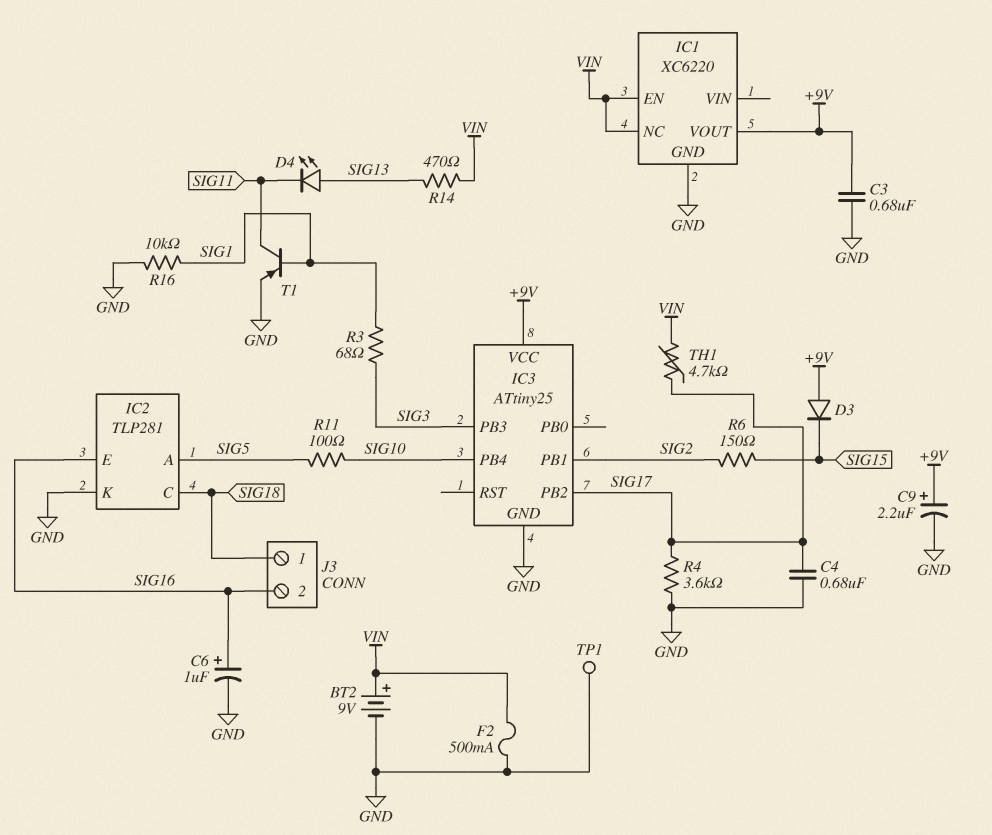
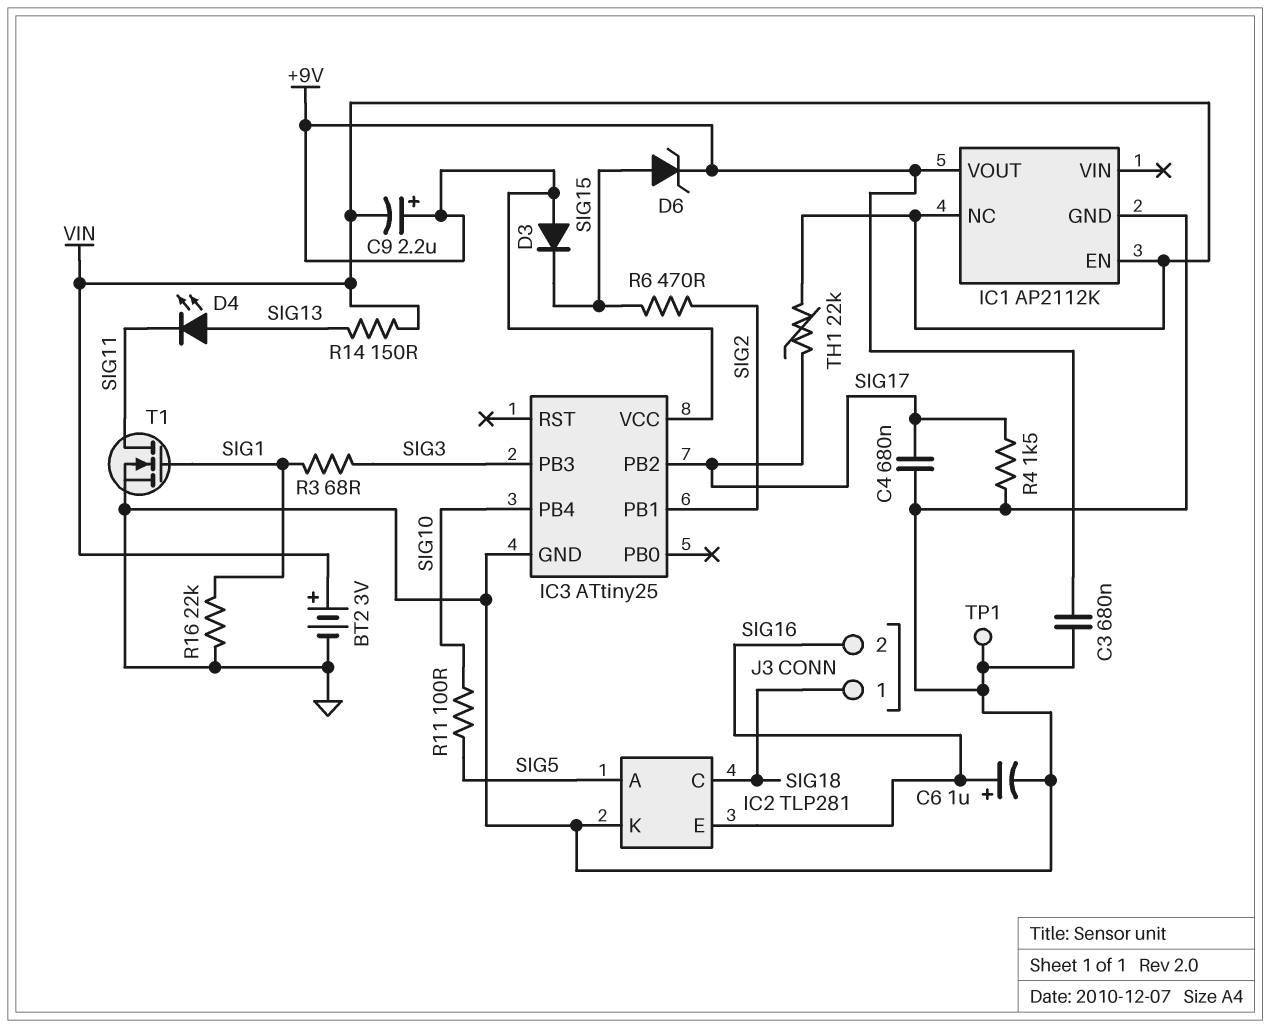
BT2: 9V (plus VIN, minus GND) -> 3V (plus VIN, minus GND)
C9: 2.2uF (plus +9V, minus GND) -> 2.2uF (plus +9V, minus VIN)
D6: none -> zener (A SIG15, K +9V)
F2: 500mA (GND, VIN) -> none
IC1: XC6220 -> AP2112K
R4: 3.6k (GND, SIG17) -> 1.5k (GND, SIG17)
R6: 150 (SIG2, SIG15) -> 470 (SIG2, SIG15)
R14: 470 (SIG13, VIN) -> 150 (SIG13, VIN)
R16: 10k (GND, SIG1) -> 22k (GND, SIG1)
T1: PNP (B SIG1, C SIG11, E GND) -> NMOS (G SIG1, D SIG11, S GND)
TH1: 4.7k (SIG17, VIN) -> 22k (SIG17, VIN)

